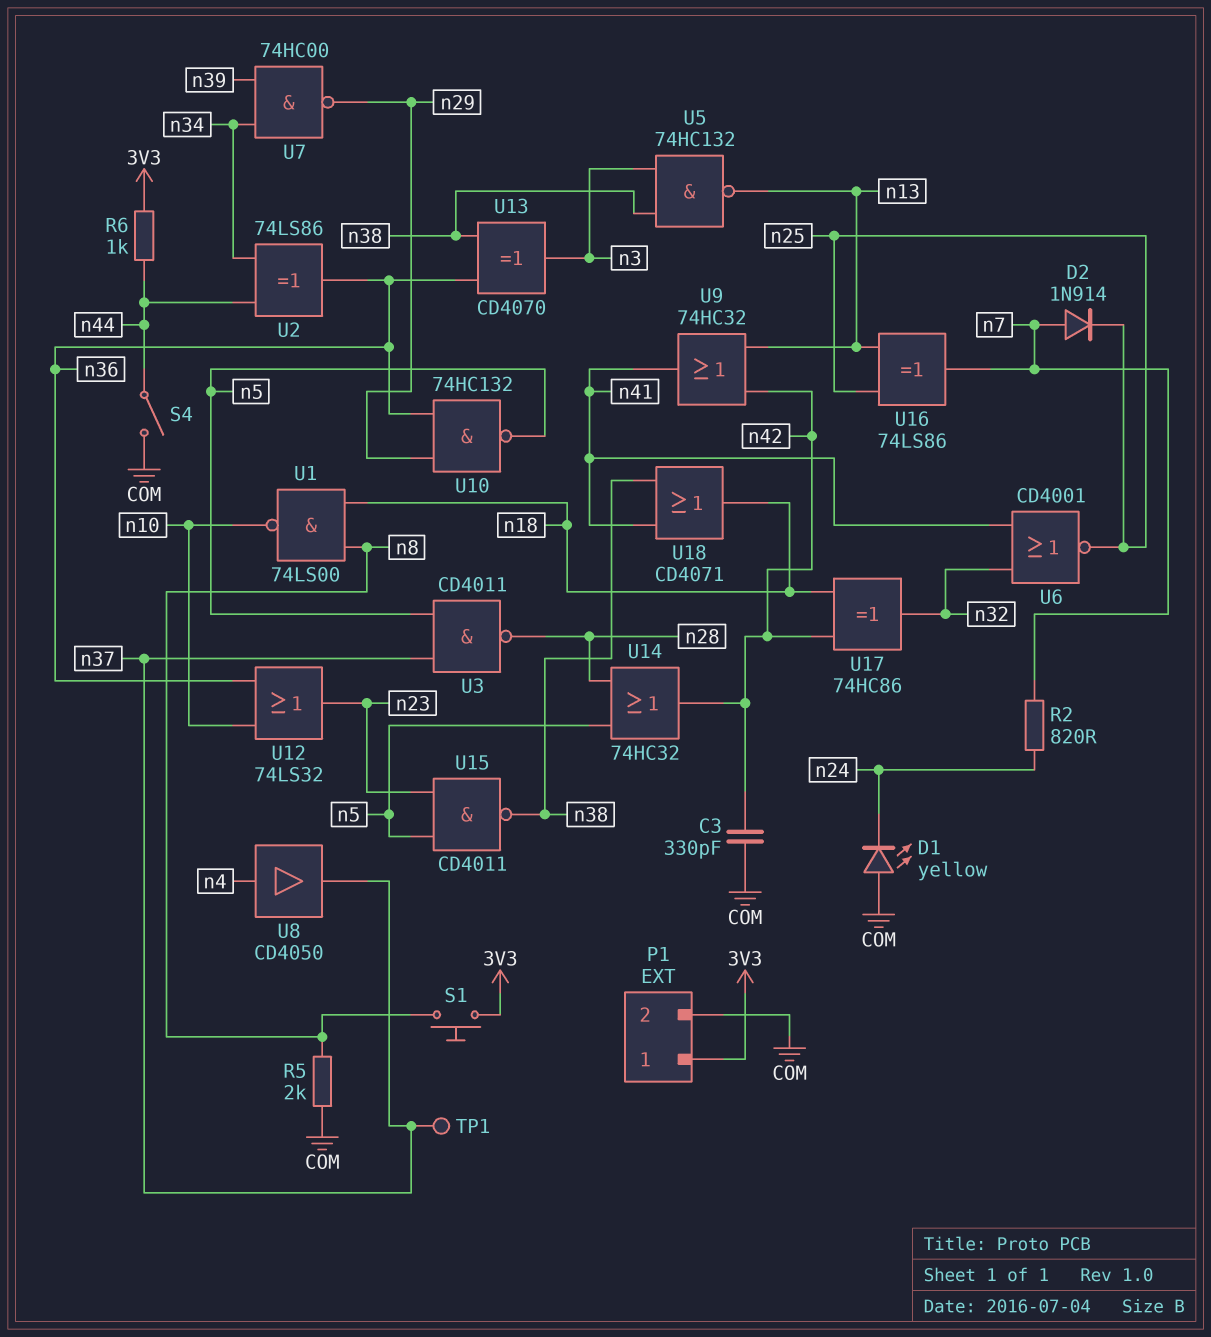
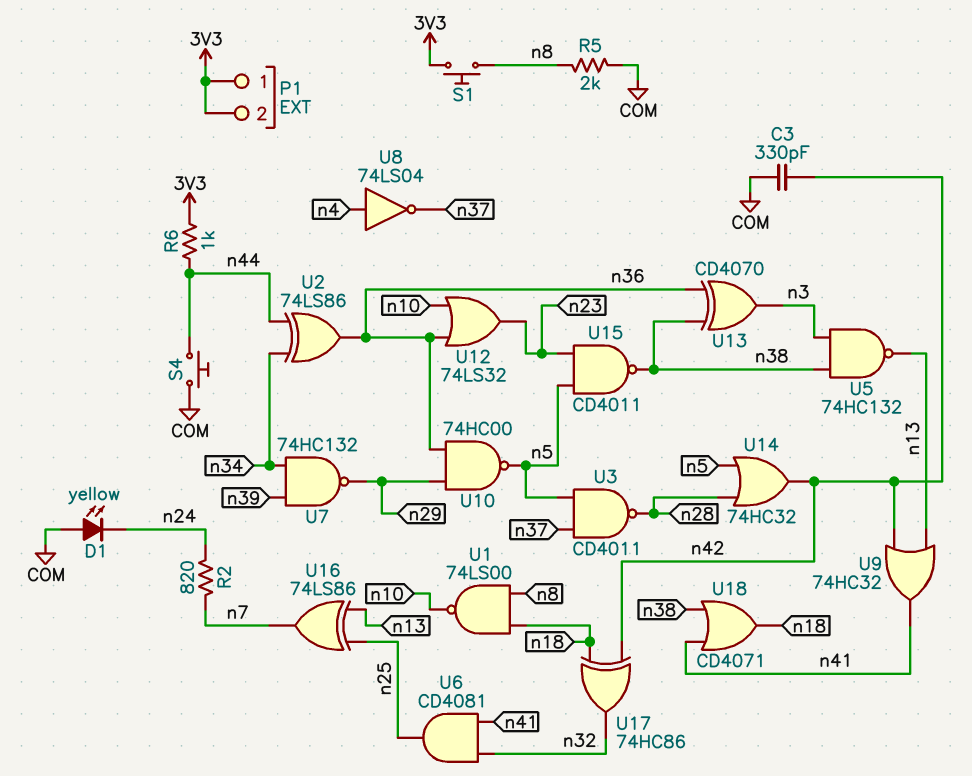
D2: diode 1N914 (A n7, K n25) -> none
P1 pin 2: COM -> 3V3
S4: switch (COM, n44) -> button (COM, n44)
TP1: test point (n37) -> none
U6: NOR CD4001 (in n32, in n41, out n25) -> AND CD4081 (in n32, in n41, out n25)
U7: NAND 74HC00 (in n34, in n39, out n29) -> NAND 74HC132 (in n34, in n39, out n29)
U8: buffer CD4050 (in n4, out n37) -> NOT 74LS04 (in n4, out n37)
U10: NAND 74HC132 (in n29, in n36, out n5) -> NAND 74HC00 (in n29, in n36, out n5)

